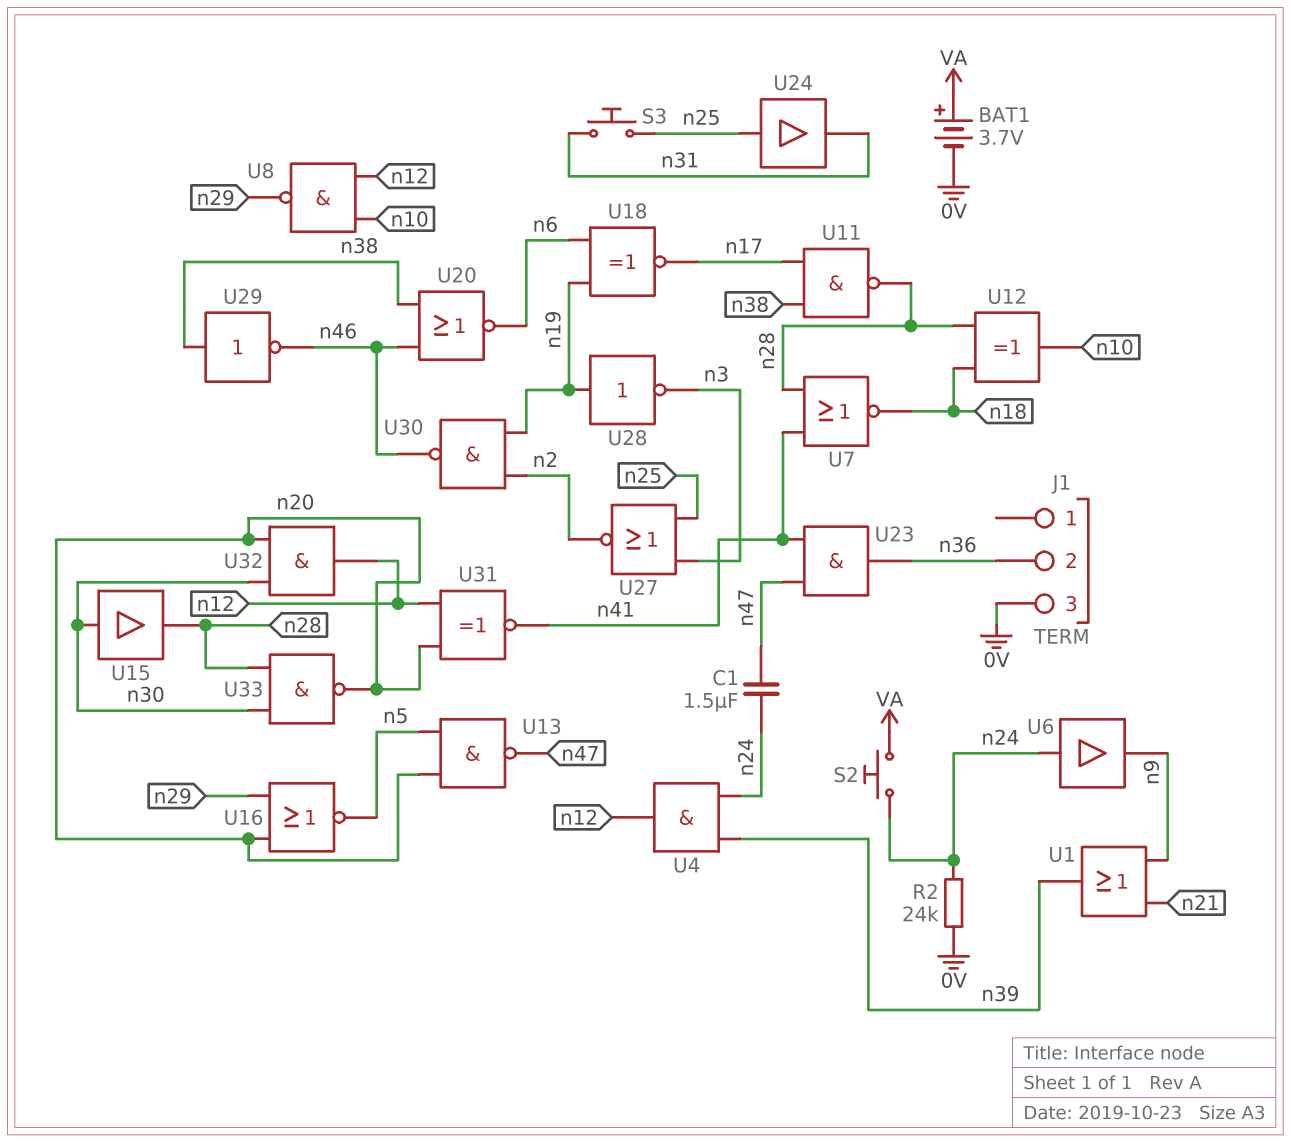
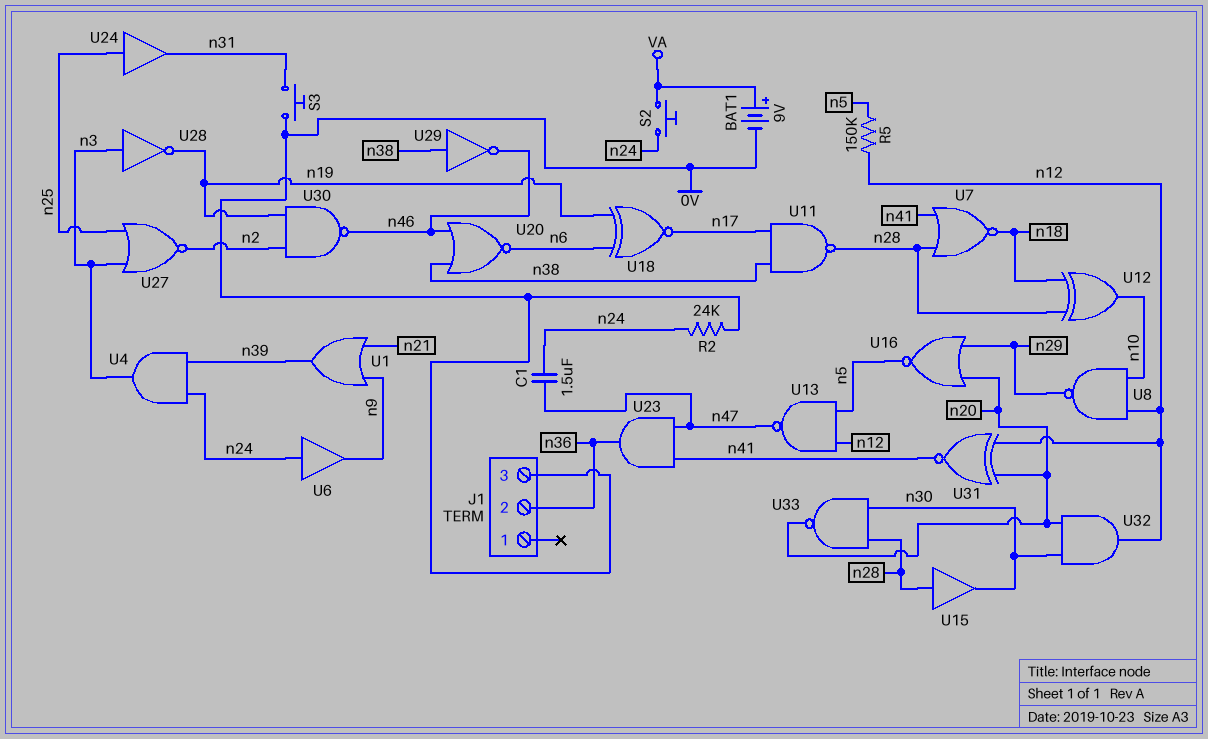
BAT1: 3.7V (plus VA, minus 0V) -> 9V (plus VA, minus 0V)
R5: none -> 150k (n5, n12)
S3: button (n25, n31) -> button (0V, n31)
U4: AND (in n24, in n39, out n12) -> AND (in n24, in n39, out n3)
U13: NAND (in n5, in n20, out n47) -> NAND (in n5, in n12, out n47)
U15: buffer (in n30, out n28) -> buffer (in n28, out n30)
U28: NOT (in n19, out n3) -> NOT (in n3, out n19)

